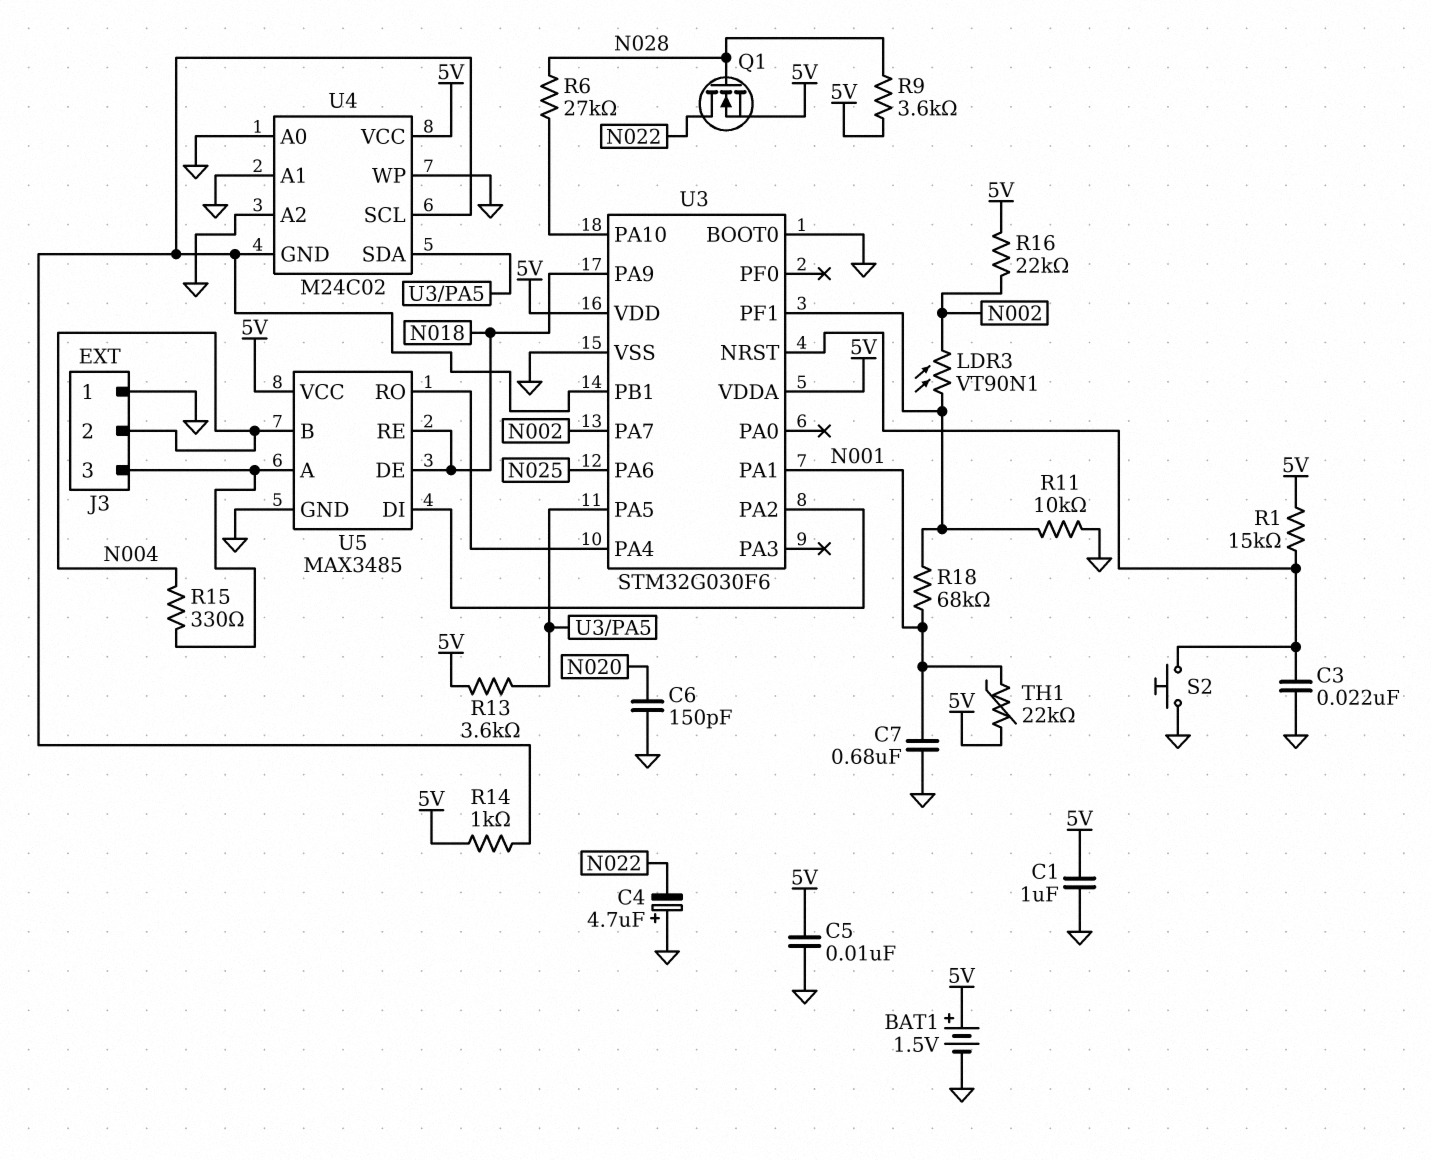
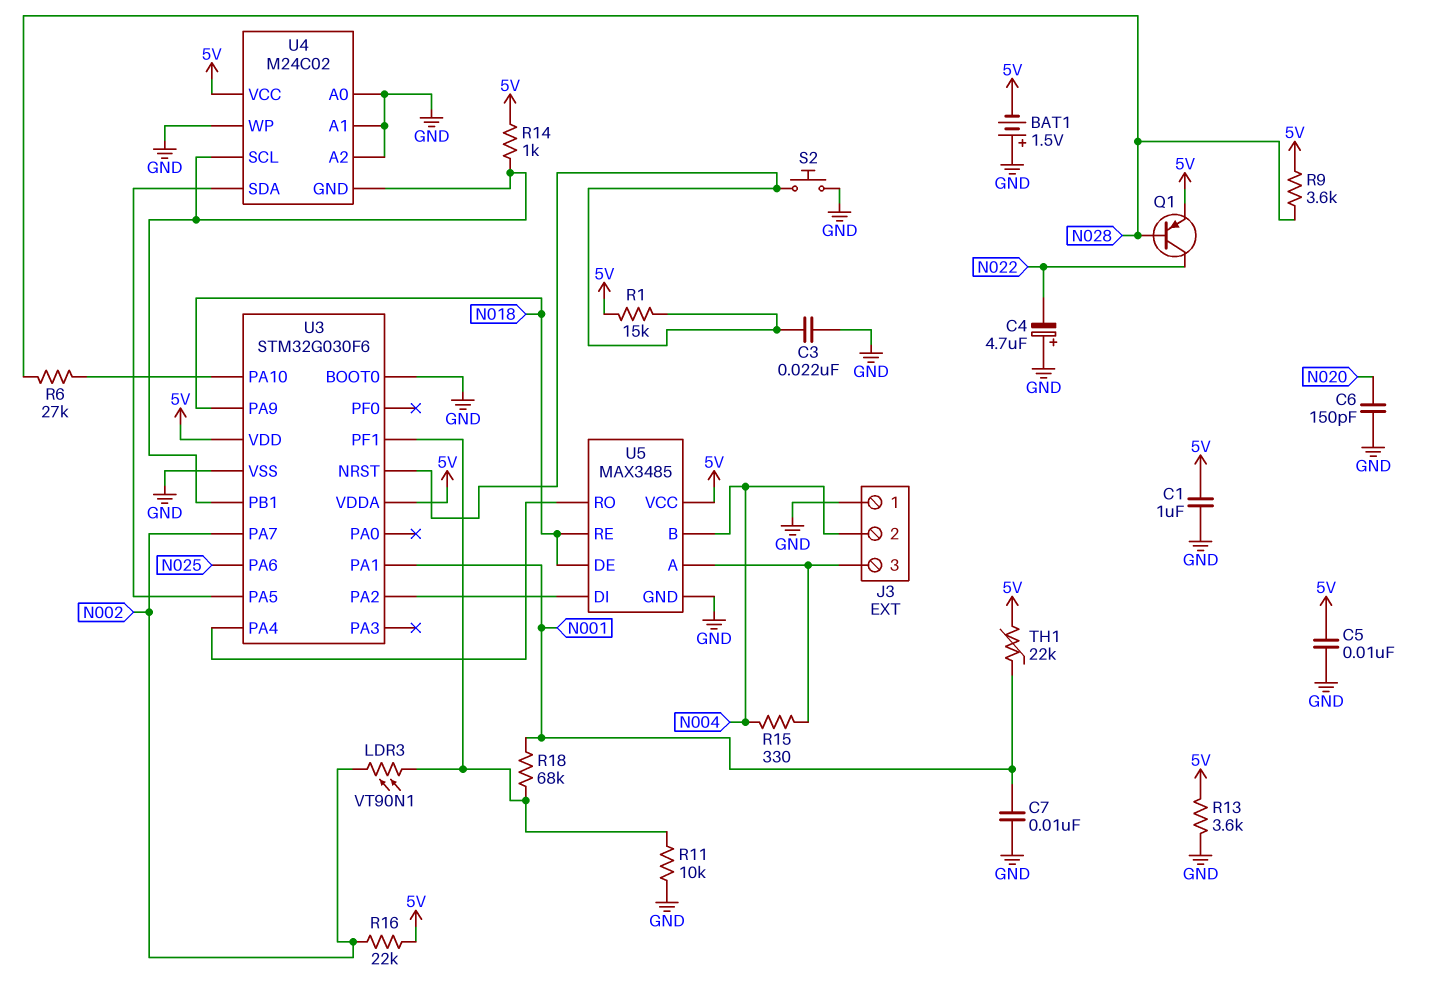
BAT1: 1.5V (plus 5V, minus GND) -> 1.5V (plus GND, minus 5V)
C7: 680nF (GND, N001) -> 10nF (GND, N001)
Q1: NMOS (G N028, D N022, S 5V) -> PNP (B N028, C N022, E 5V)
R13: 3.6k (5V, U3/PA5) -> 3.6k (5V, GND)

